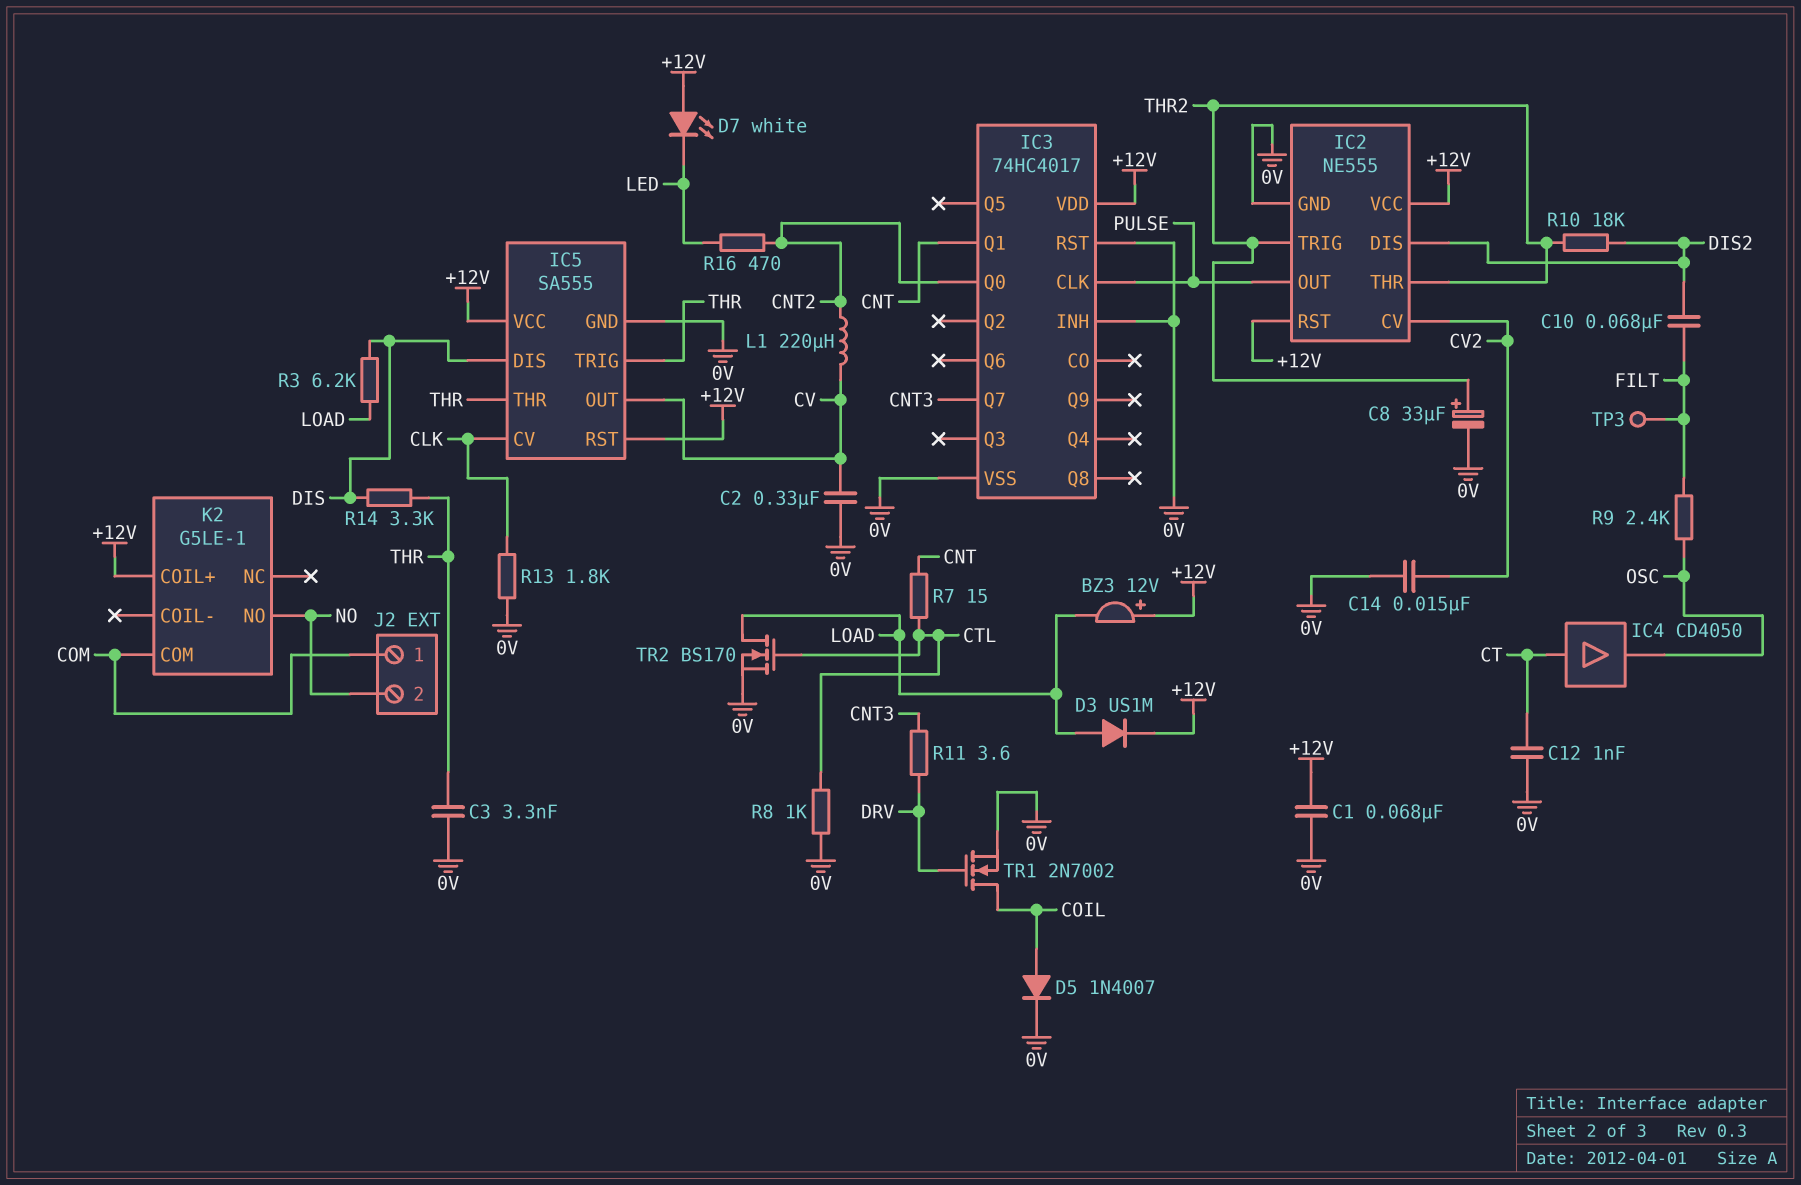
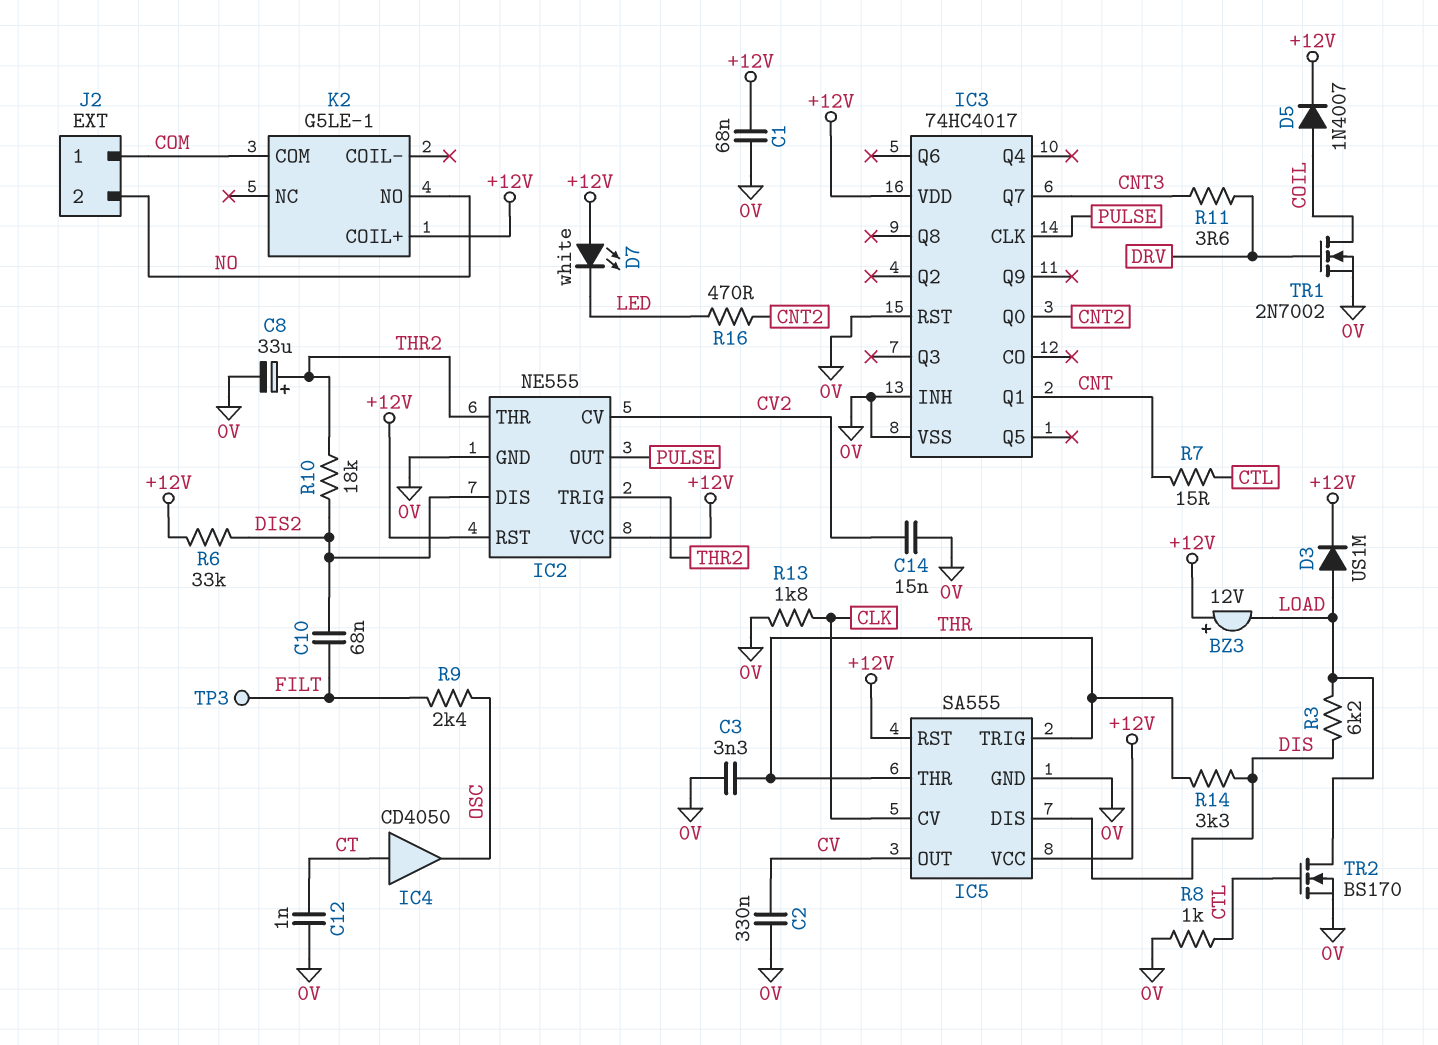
D5: diode 1N4007 (A COIL, K 0V) -> diode 1N4007 (A COIL, K +12V)
L1: 220uH (CNT2, CV) -> none
R6: none -> 33k (+12V, DIS2)

